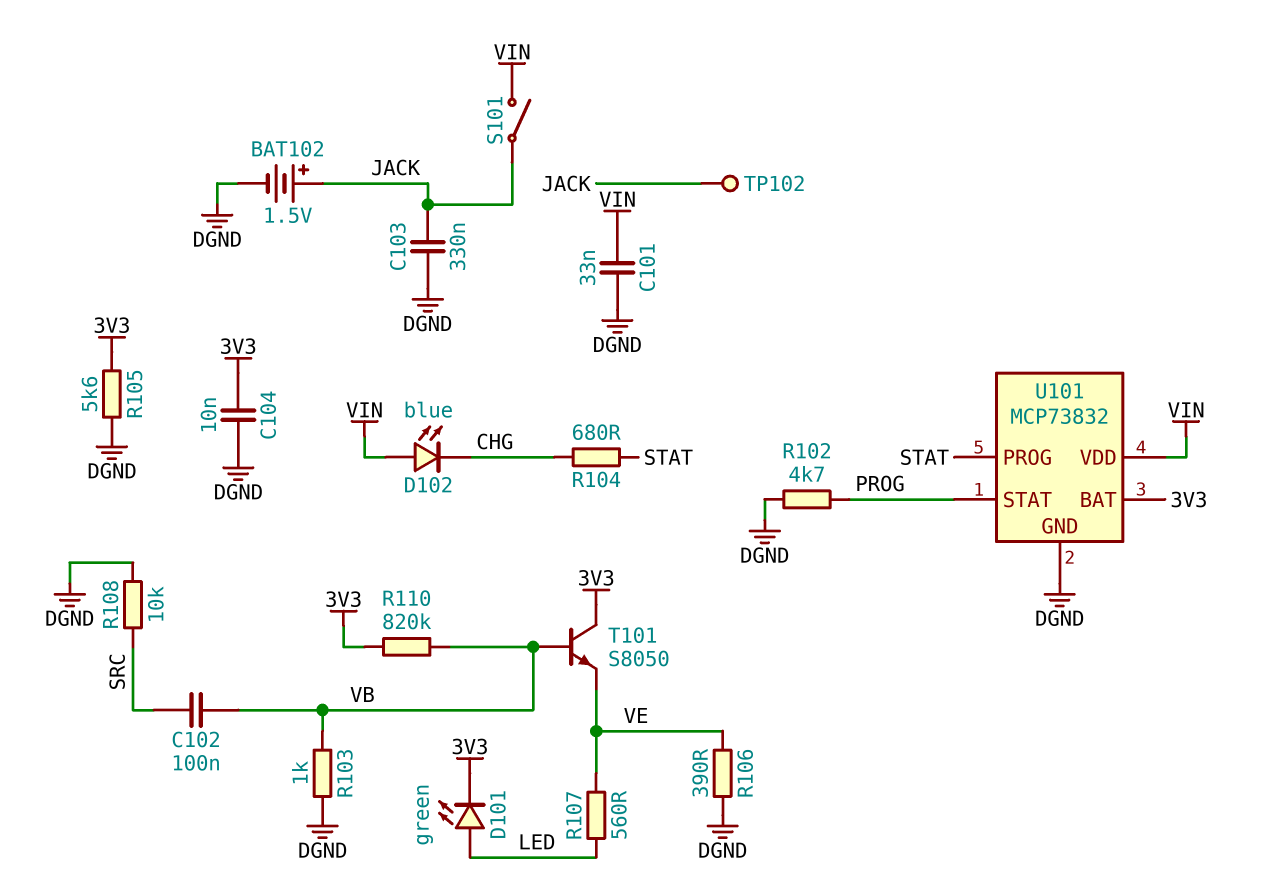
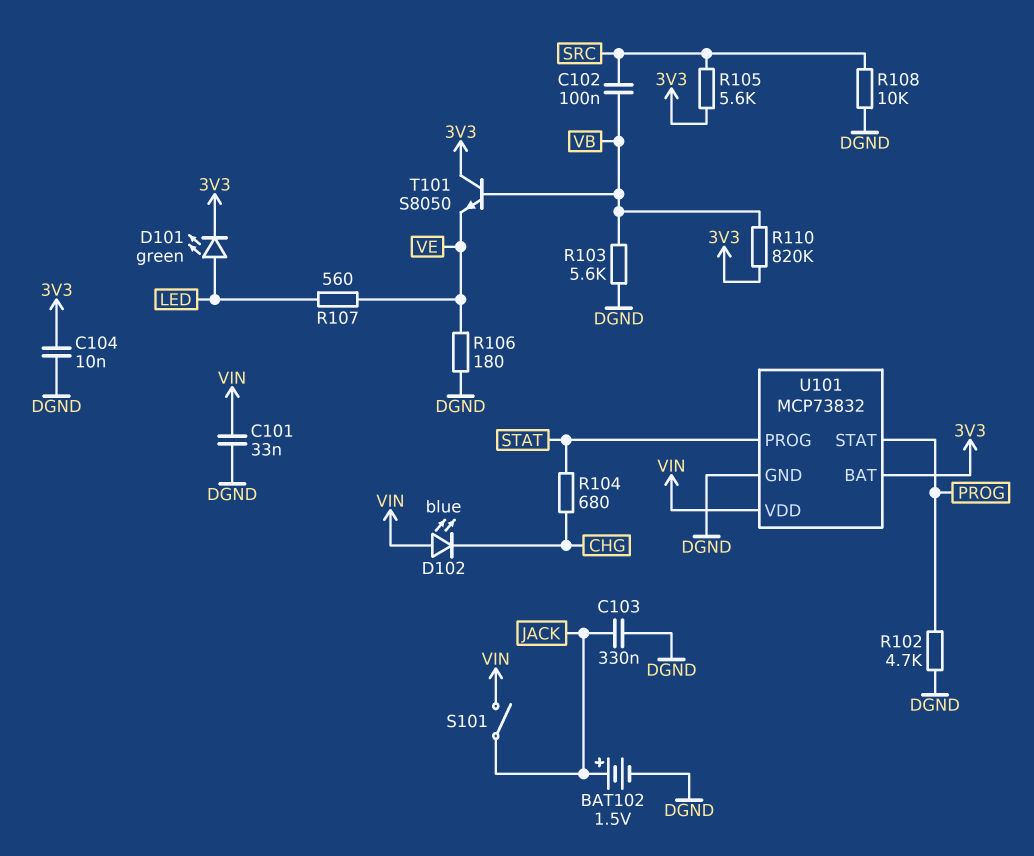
R103: 1k (DGND, VB) -> 5.6k (DGND, VB)
R105: 5.6k (3V3, DGND) -> 5.6k (3V3, SRC)
R106: 390 (DGND, VE) -> 180 (DGND, VE)
TP102: test point (JACK) -> none

